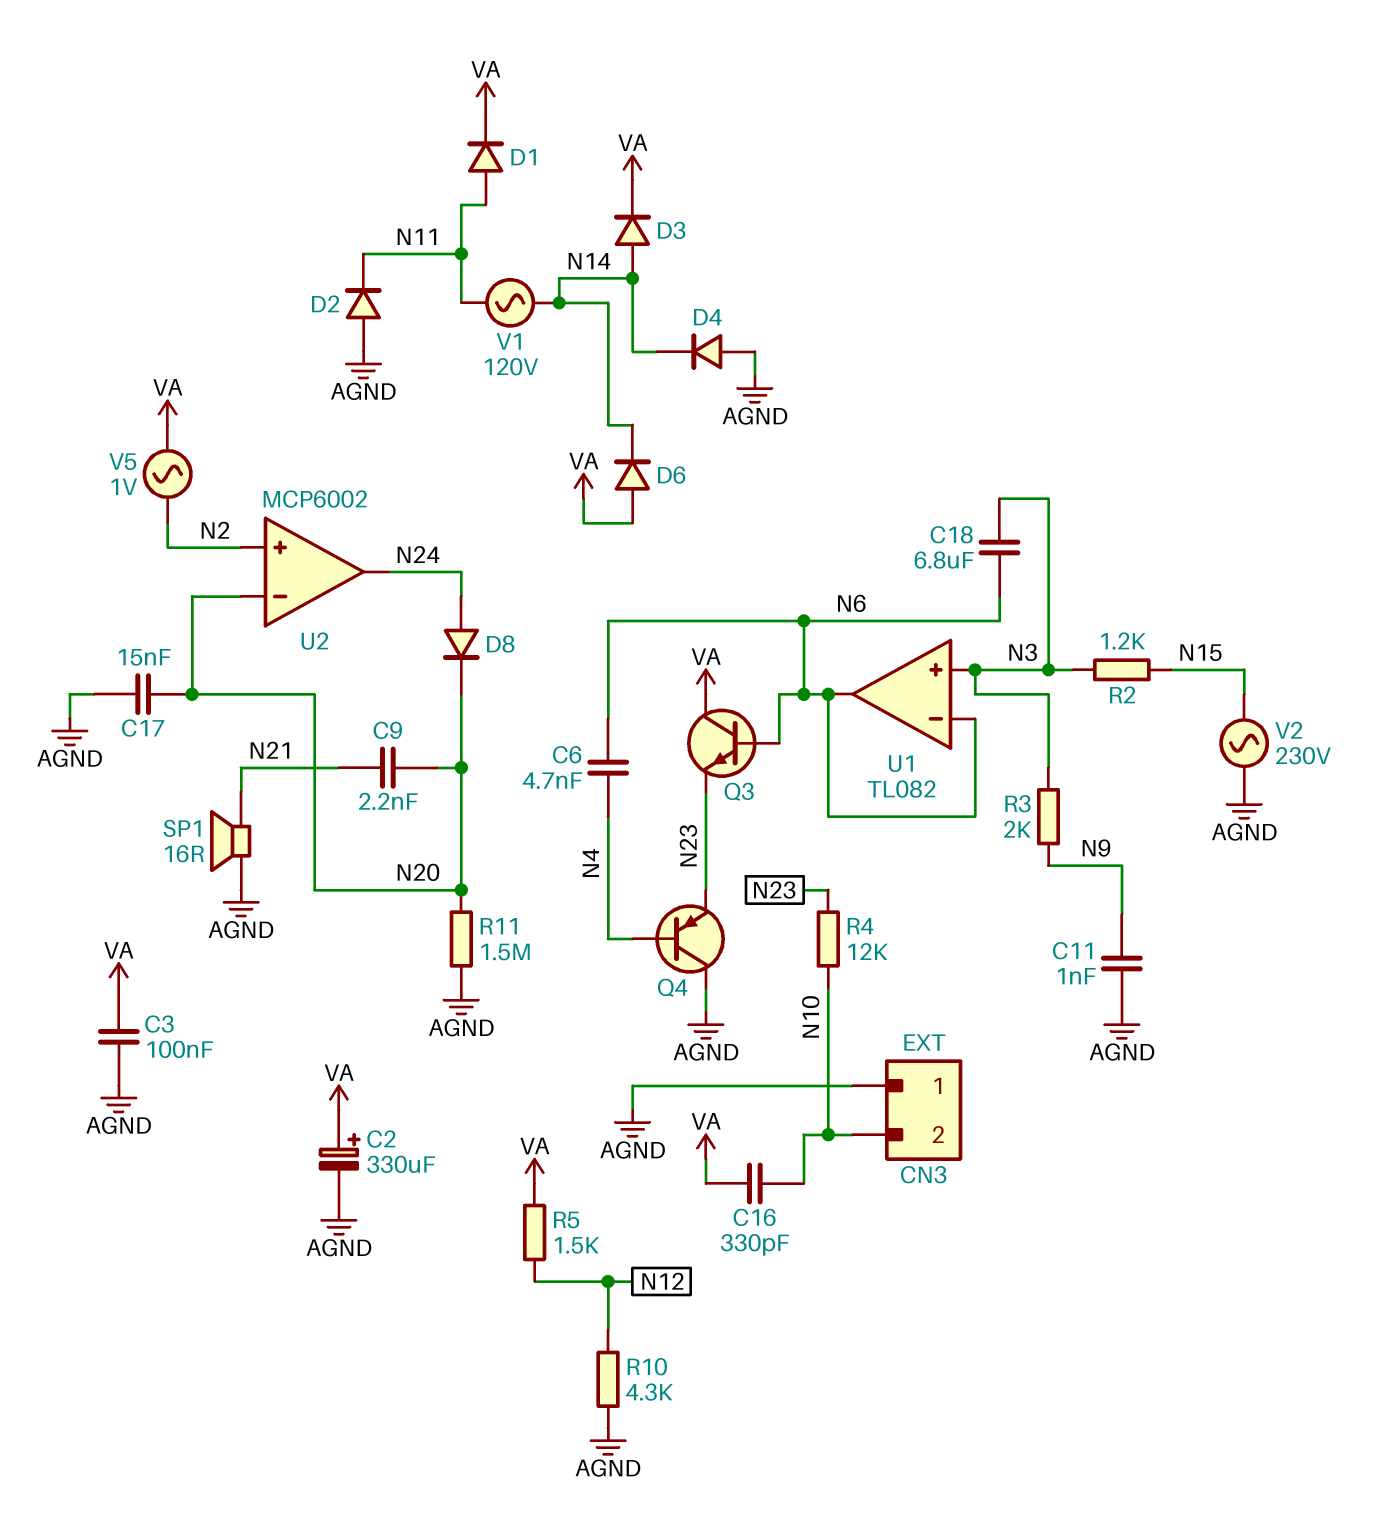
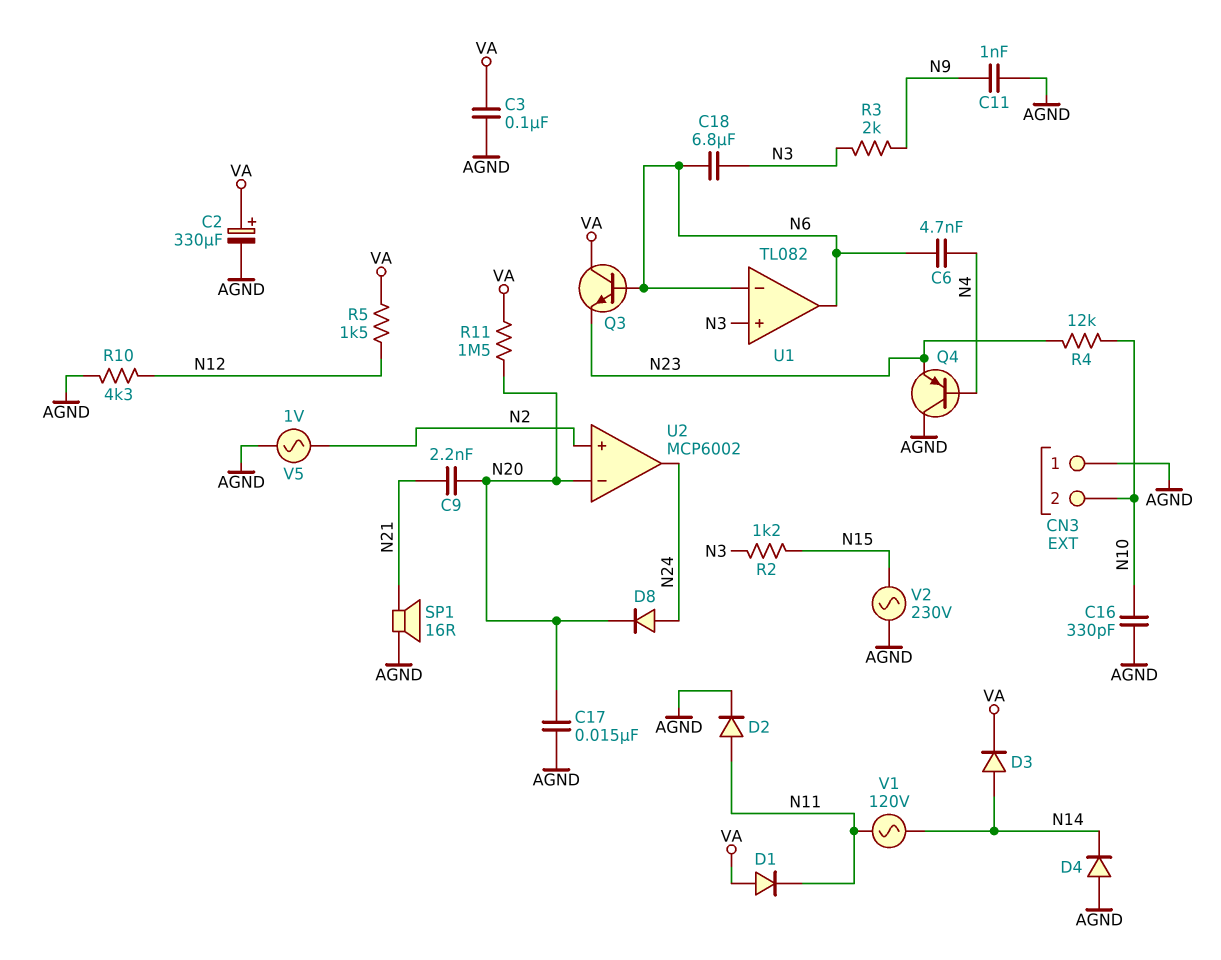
C16: 330pF (N10, VA) -> 330pF (AGND, N10)
D1: diode (A N11, K VA) -> diode (A VA, K N11)
D2: diode (A AGND, K N11) -> diode (A N11, K AGND)
D6: diode (A VA, K N14) -> none
R11: 1.5M (AGND, N20) -> 1.5M (N20, VA)
V5: AC 1V (N2, VA) -> AC 1V (AGND, N2)

